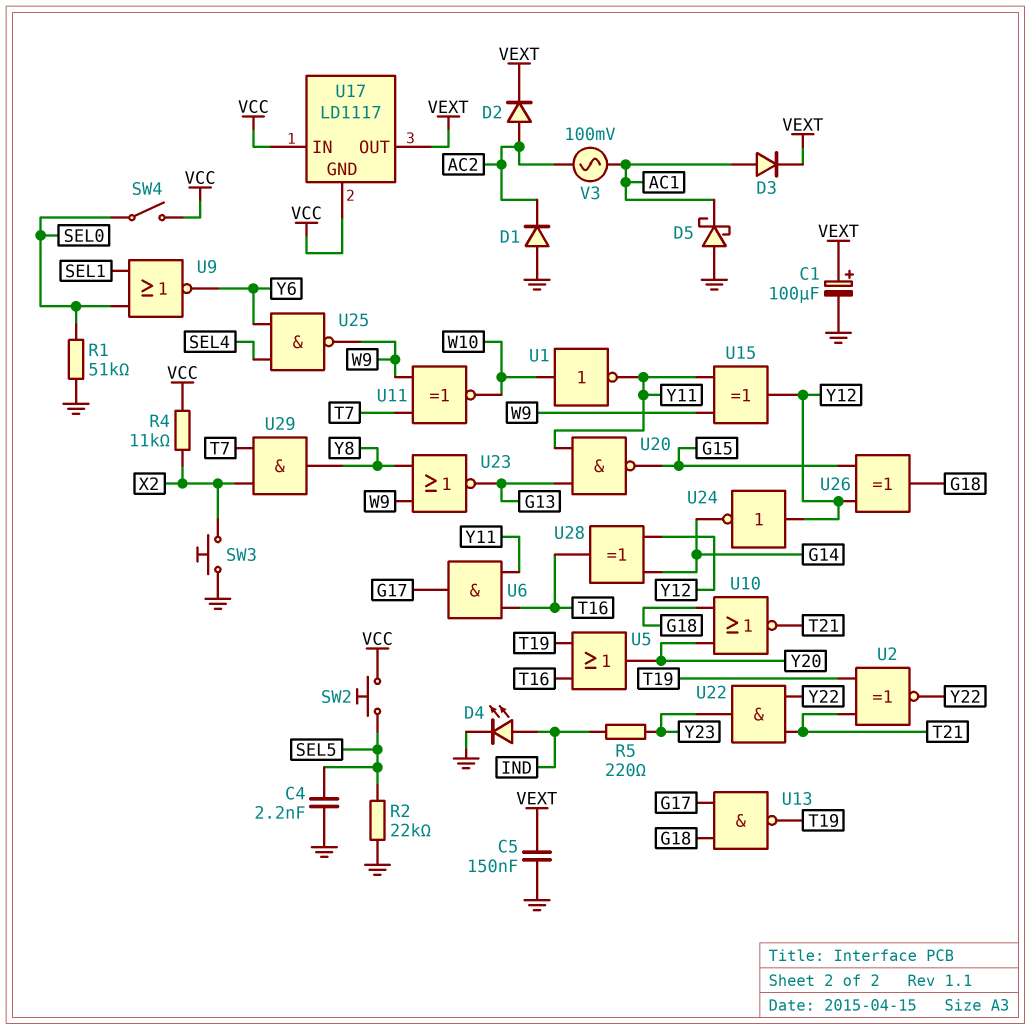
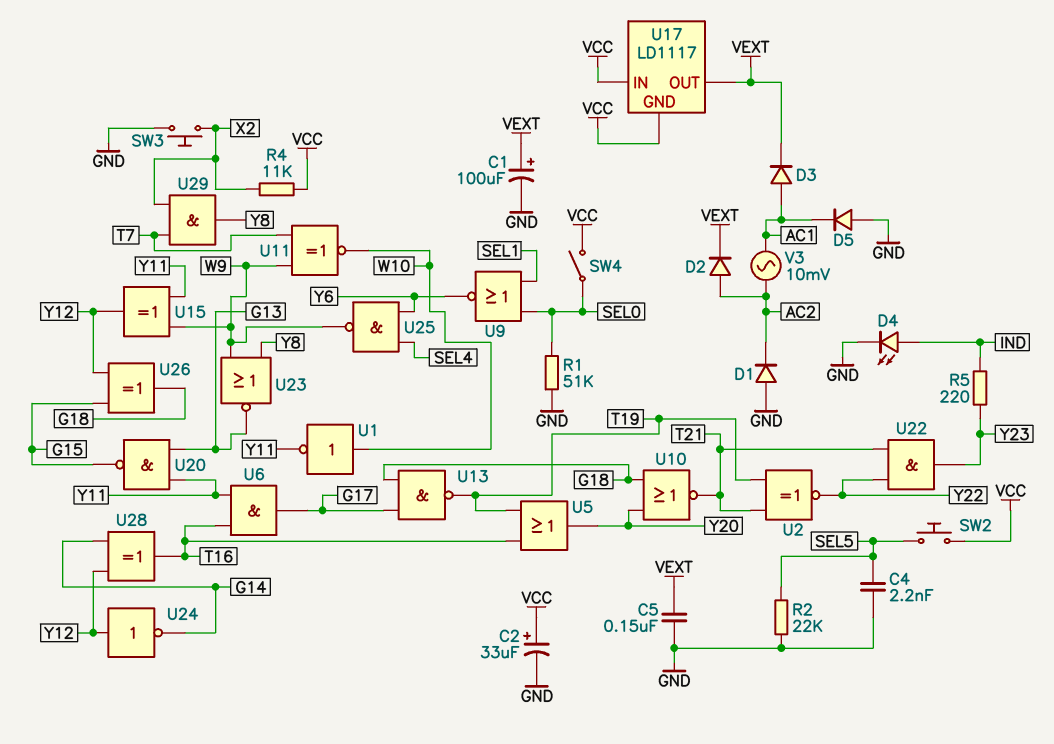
C2: none -> 33uF (plus VCC, minus GND)
D5: schottky (A GND, K AC1) -> diode (A GND, K AC1)
V3: AC 100mV (AC1, AC2) -> AC 10mV (AC1, AC2)

